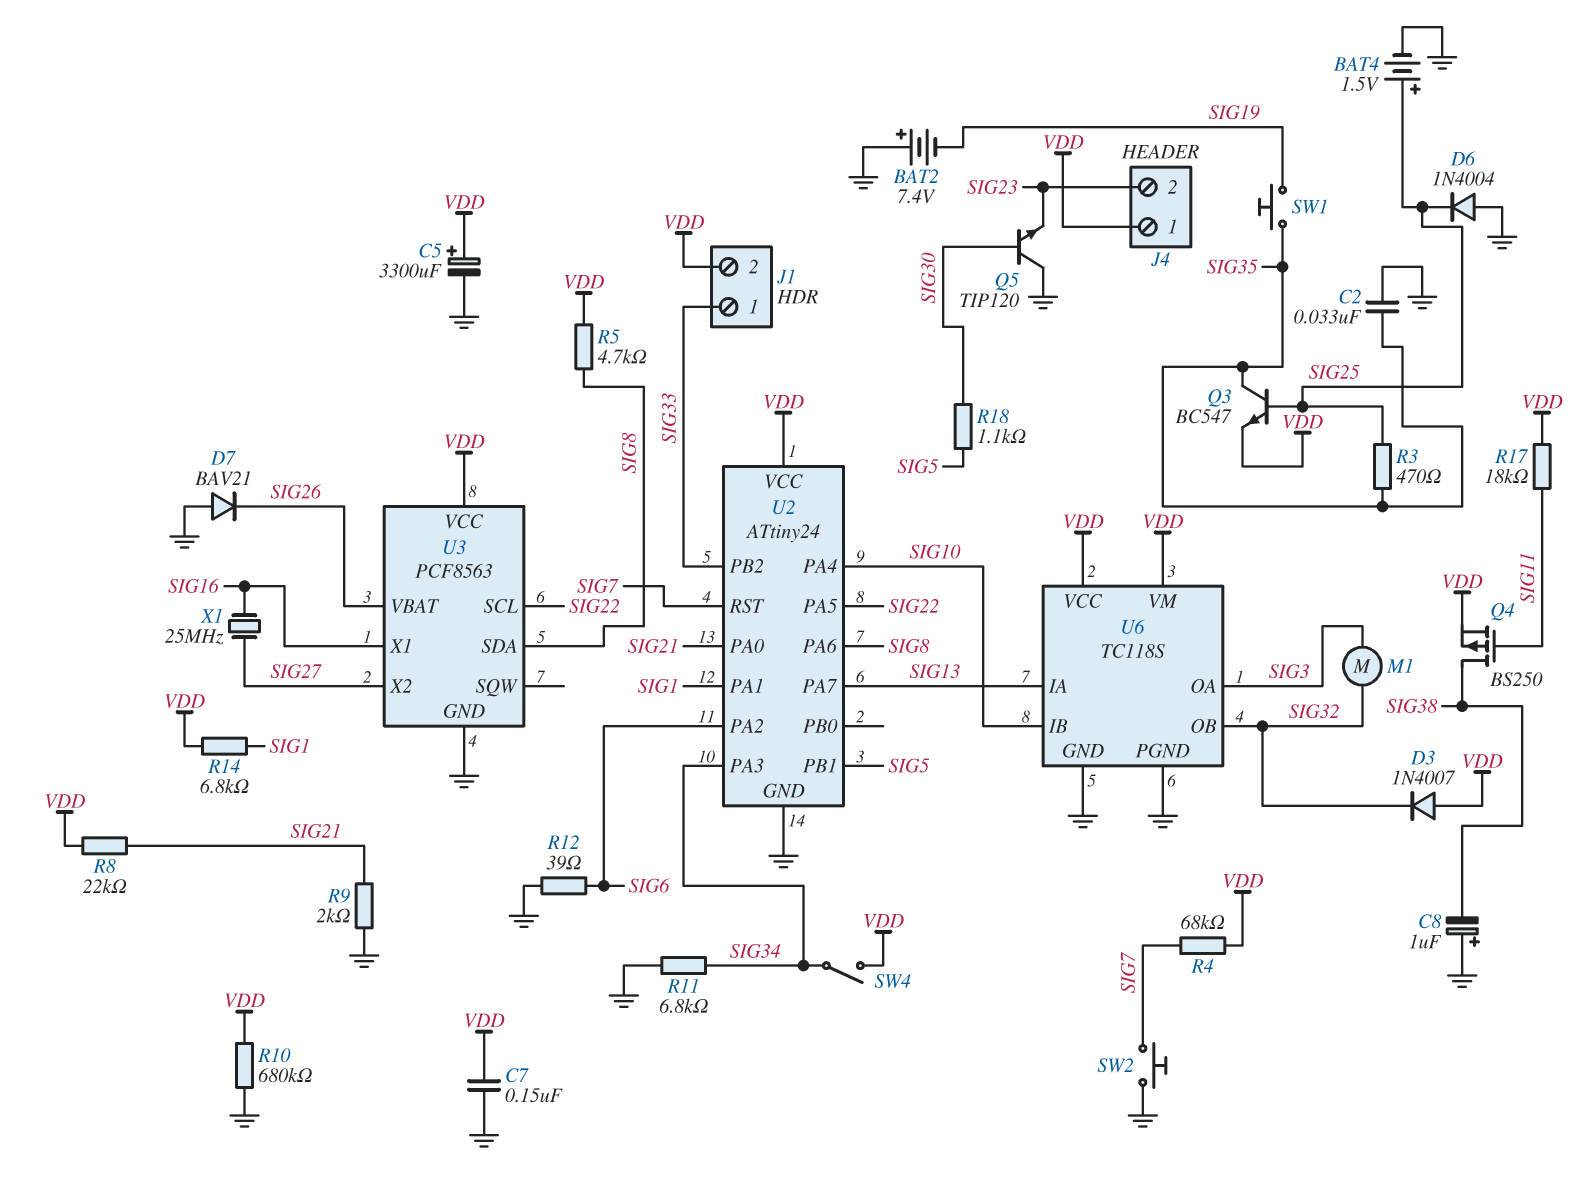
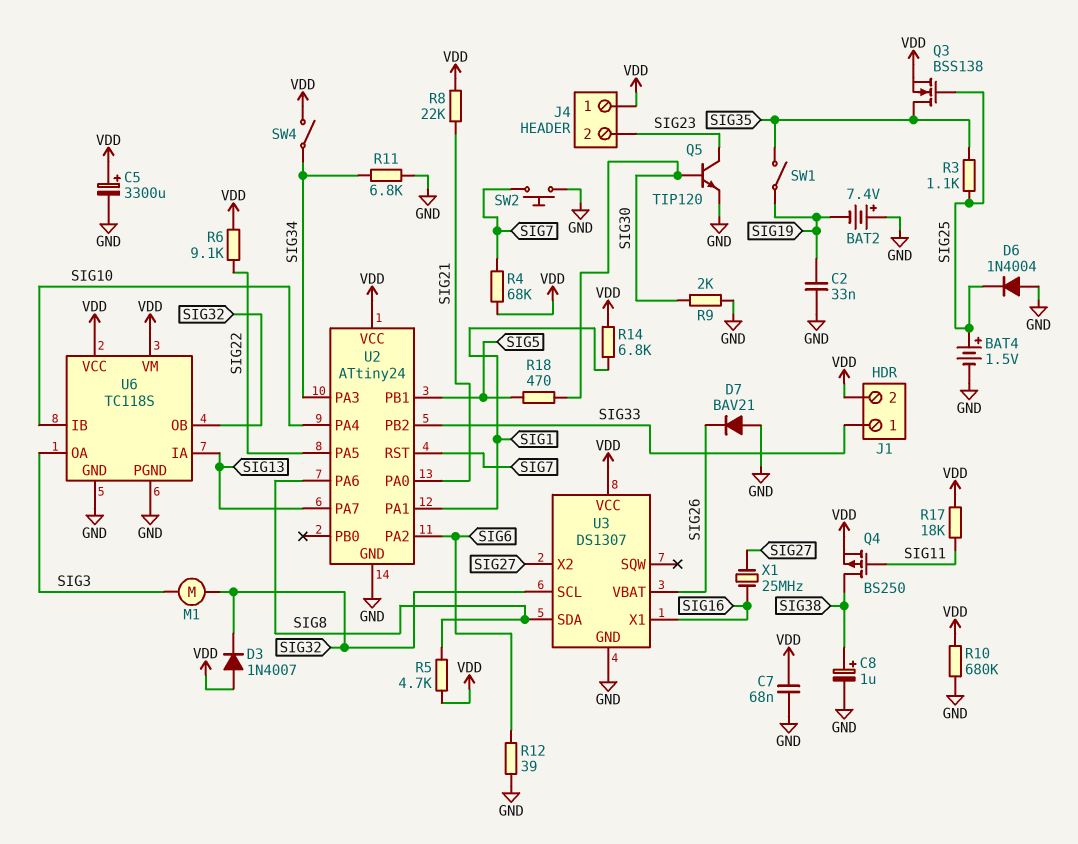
C2: 33nF (GND, SIG35) -> 33nF (GND, SIG19)
C7: 150nF (GND, VDD) -> 68nF (GND, VDD)
C8: 1uF (plus GND, minus SIG38) -> 1uF (plus SIG38, minus GND)
Q3: NPN BC547 (B SIG25, C SIG35, E VDD) -> NMOS BSS138 (G SIG25, D SIG35, S VDD)
Q5: NPN TIP120 (B SIG30, C GND, E SIG23) -> NPN TIP120 (B SIG30, C SIG23, E GND)
R3: 470 (SIG25, SIG35) -> 1.1k (SIG25, SIG35)
R6: none -> 9.1k (SIG22, VDD)
R9: 2k (GND, SIG21) -> 2k (GND, SIG30)
R18: 1.1k (SIG5, SIG30) -> 470 (SIG5, SIG30)
SW1: button (SIG19, SIG35) -> switch (SIG19, SIG35)
U3: PCF8563 -> DS1307
U3 pin SCL: SIG22 -> SIG32

